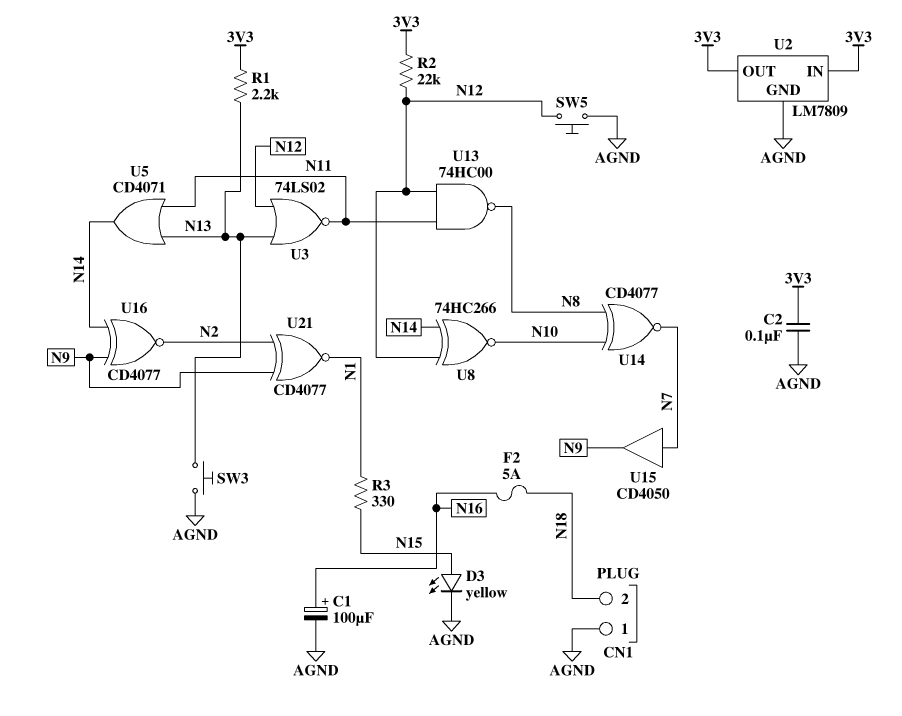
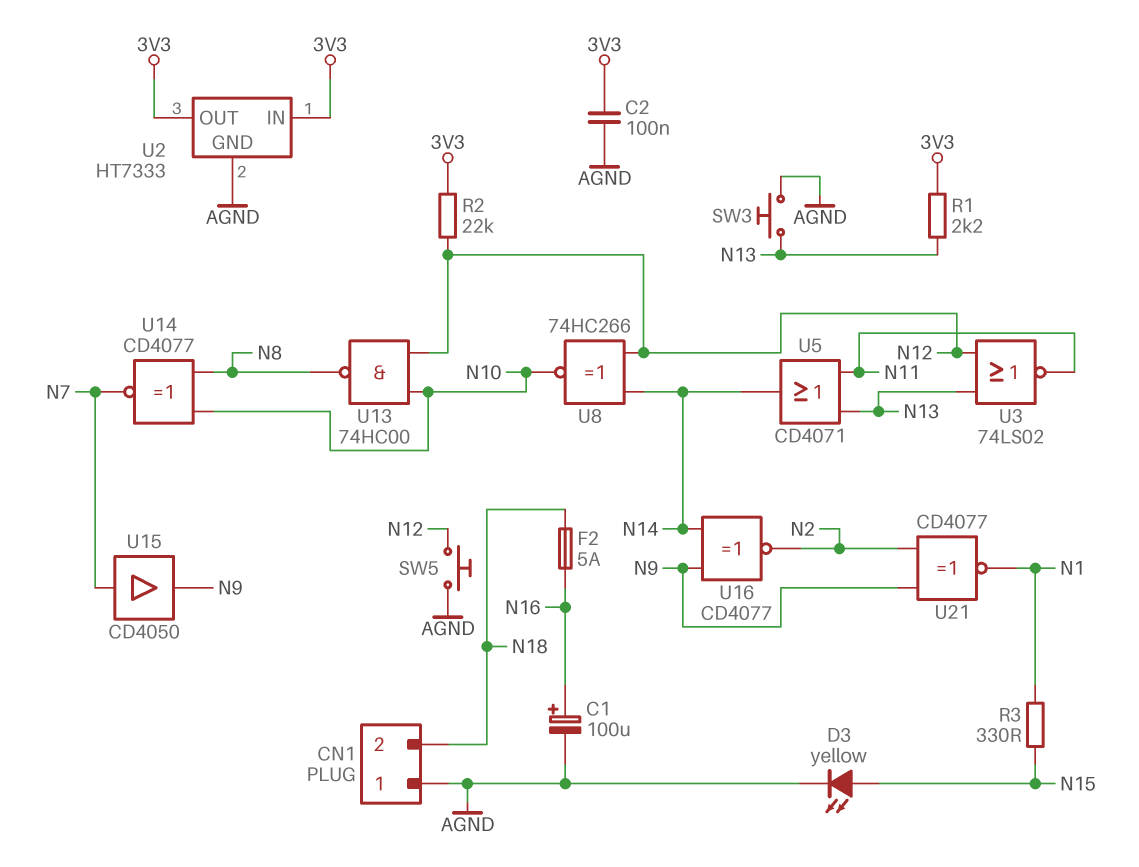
U2: LM7809 -> HT7333
U13: NAND 74HC00 (in N11, in N12, out N8) -> NAND 74HC00 (in N10, in N12, out N8)

